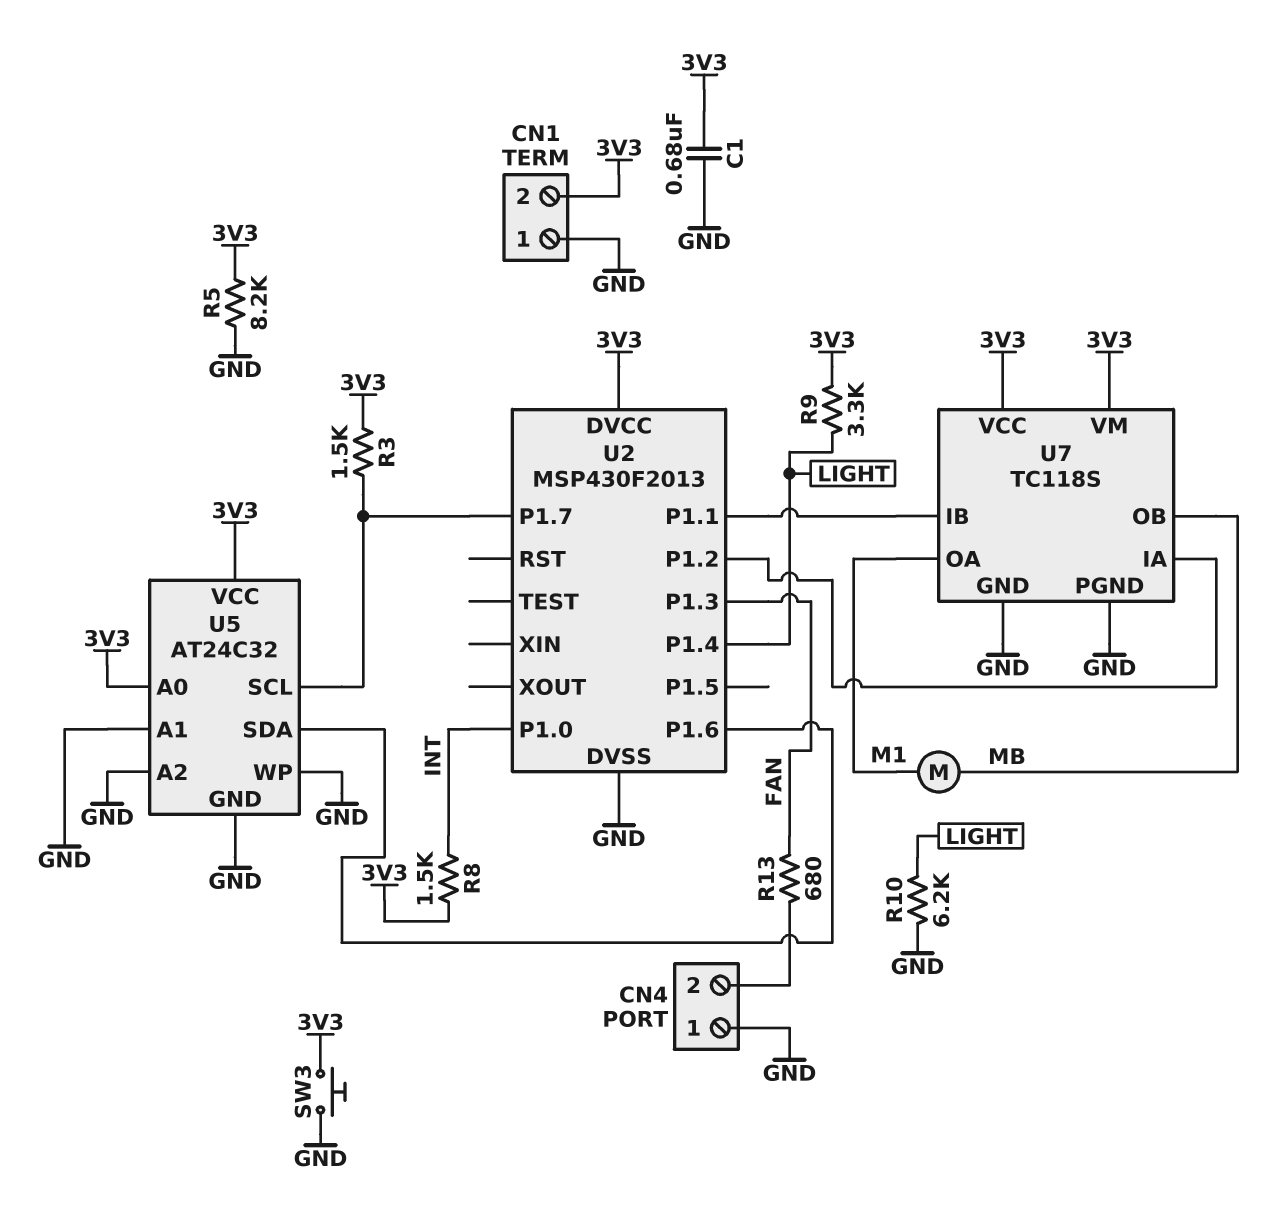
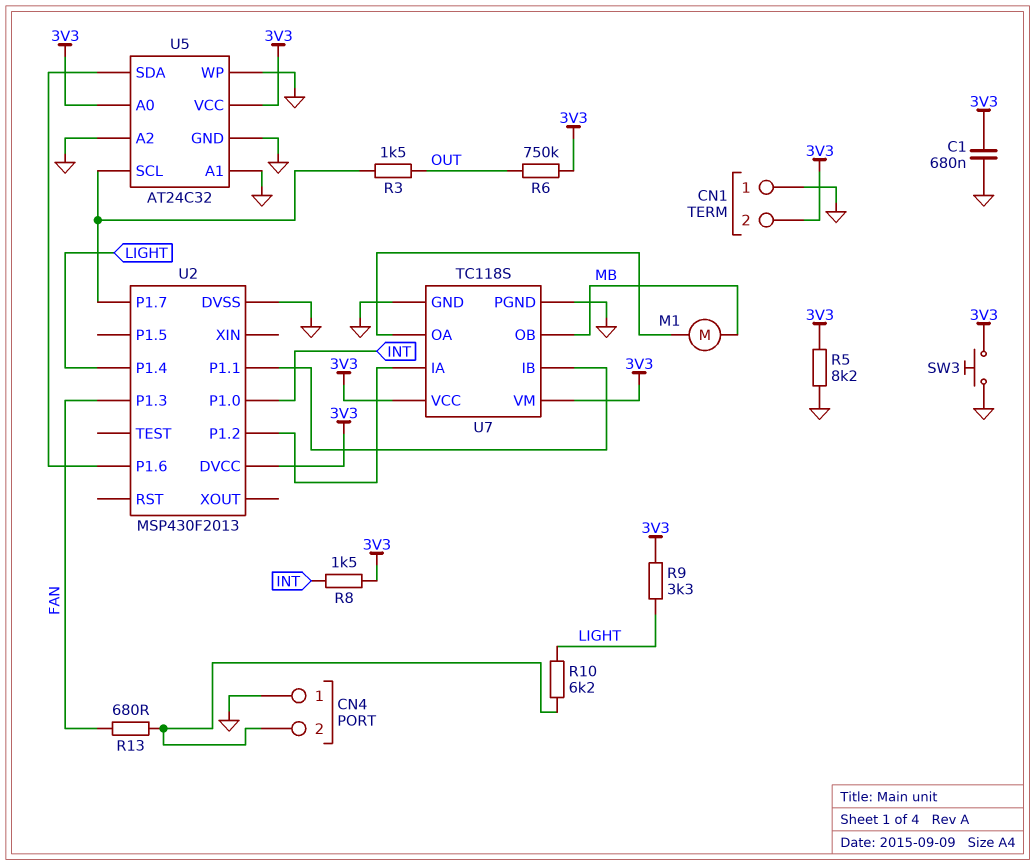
R3: 1.5k (3V3, U2/P1.7) -> 1.5k (OUT, U2/P1.7)
R6: none -> 750k (3V3, OUT)
R10: 6.2k (GND, LIGHT) -> 6.2k (CN4/2, LIGHT)

